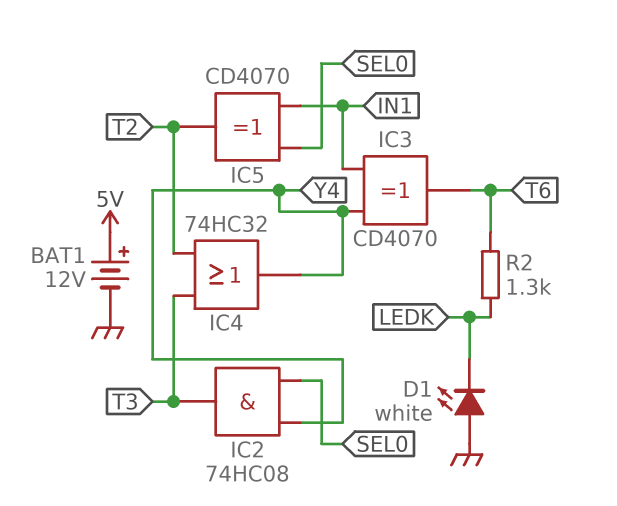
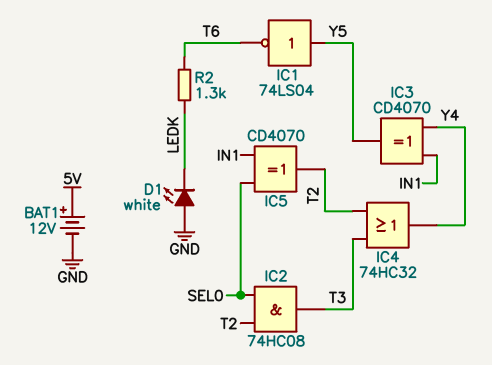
IC1: none -> NOT 74LS04 (in Y5, out T6)
IC2: AND 74HC08 (in SEL0, in Y4, out T3) -> AND 74HC08 (in SEL0, in T2, out T3)
IC3: XOR CD4070 (in IN1, in Y4, out T6) -> XOR CD4070 (in IN1, in Y4, out Y5)

